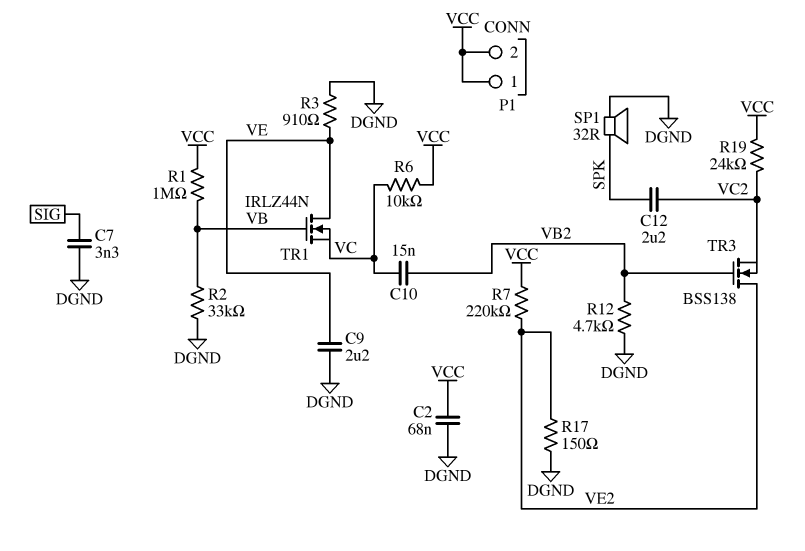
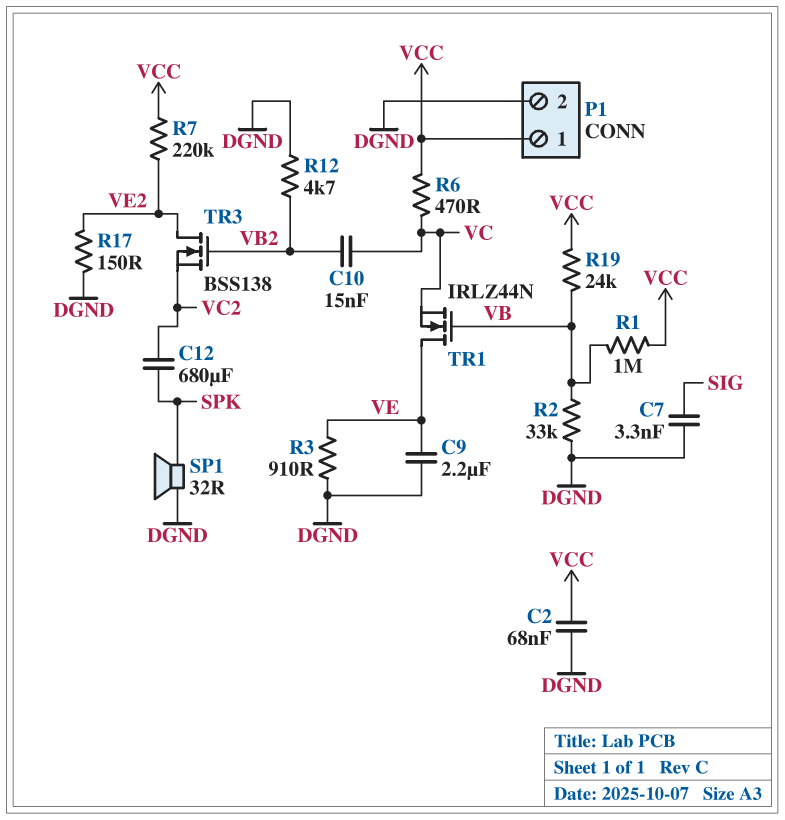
C12: 2.2uF (SPK, VC2) -> 680uF (SPK, VC2)
P1 pin 2: VCC -> DGND
R6: 10k (VC, VCC) -> 470 (VC, VCC)
R19: 24k (VC2, VCC) -> 24k (VB, VCC)

